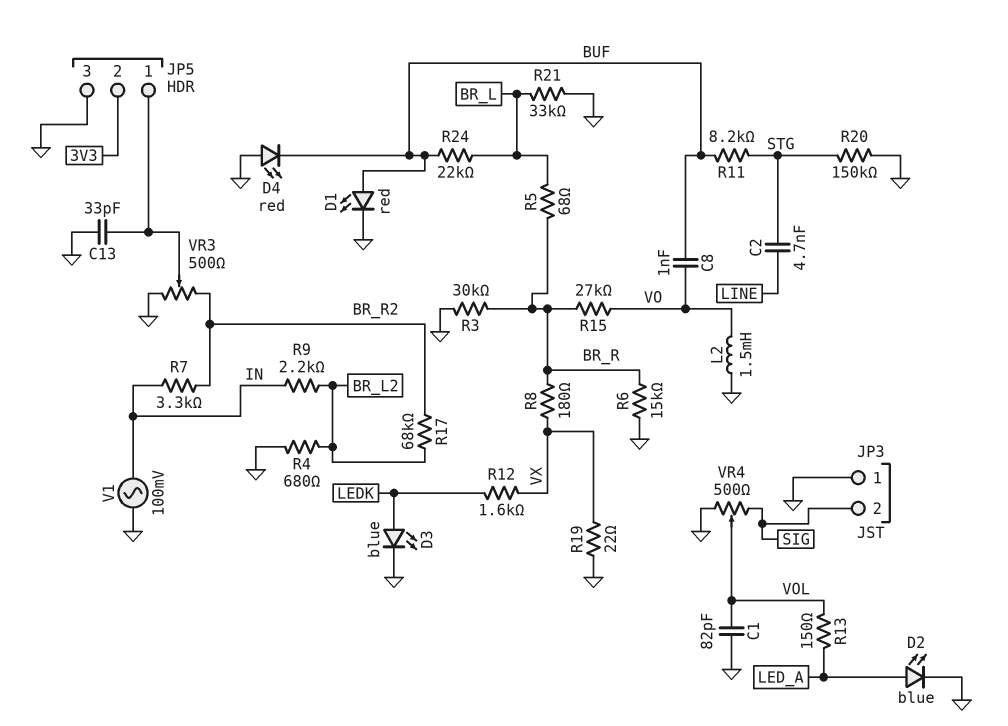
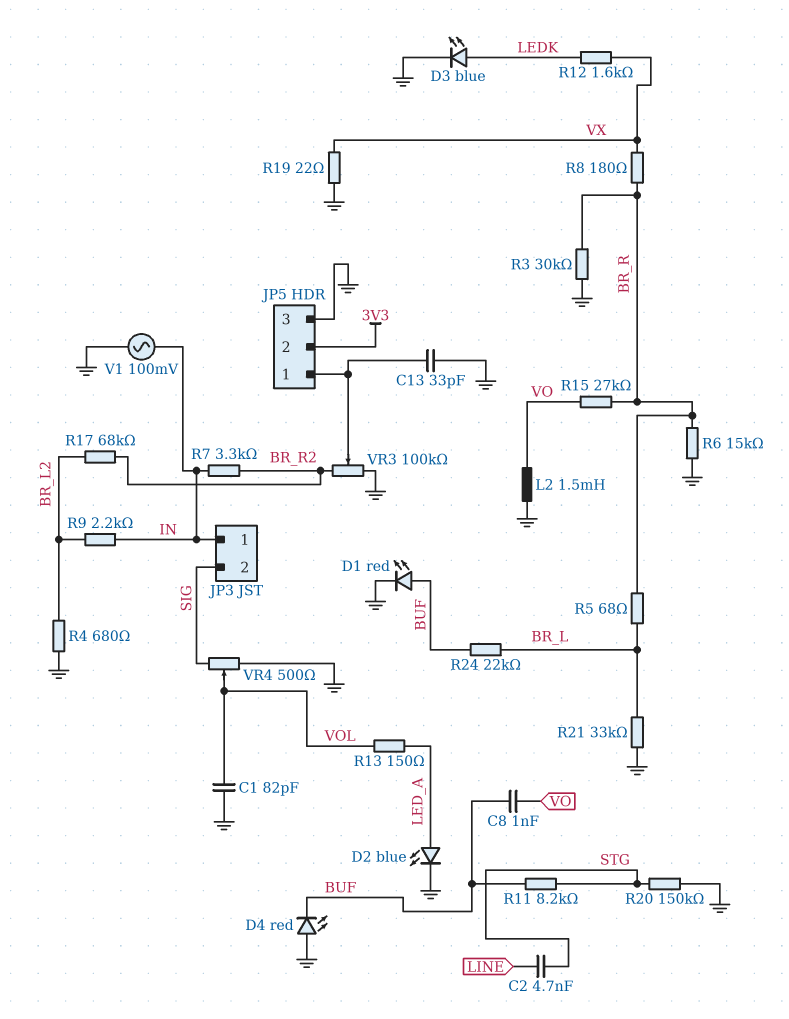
JP3 pin 1: GND -> IN
VR3: 500 (BR_R2, GND, wiper JP5/1) -> 100k (BR_R2, GND, wiper JP5/1)

